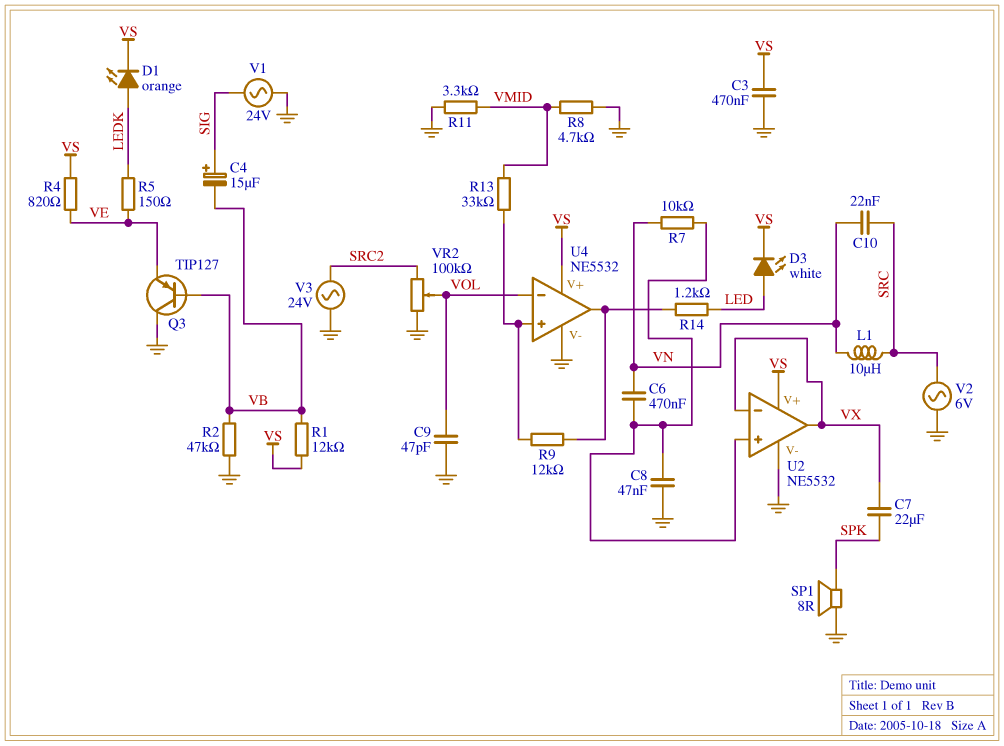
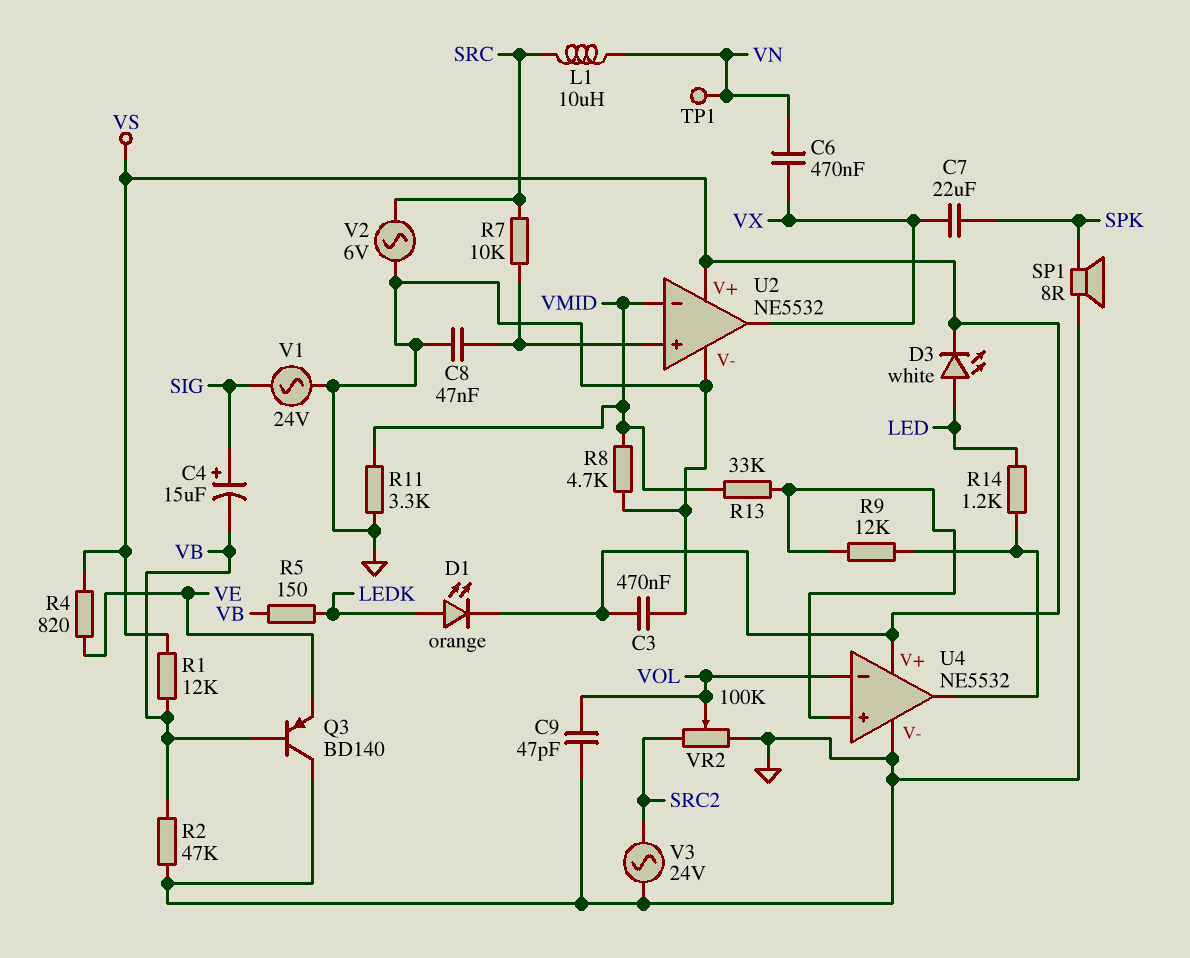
C6: 470nF (U2/in+, VN) -> 470nF (VN, VX)
C10: 22nF (SRC, VN) -> none
Q3: PNP TIP127 (B VB, C GND, E VE) -> PNP BD140 (B VB, C GND, E VE)
R5: 150 (LEDK, VE) -> 150 (LEDK, VB)
R7: 10k (U2/in+, VN) -> 10k (SRC, U2/in+)
TP1: none -> test point (VN)
U2 pin in-: VX -> VMID

